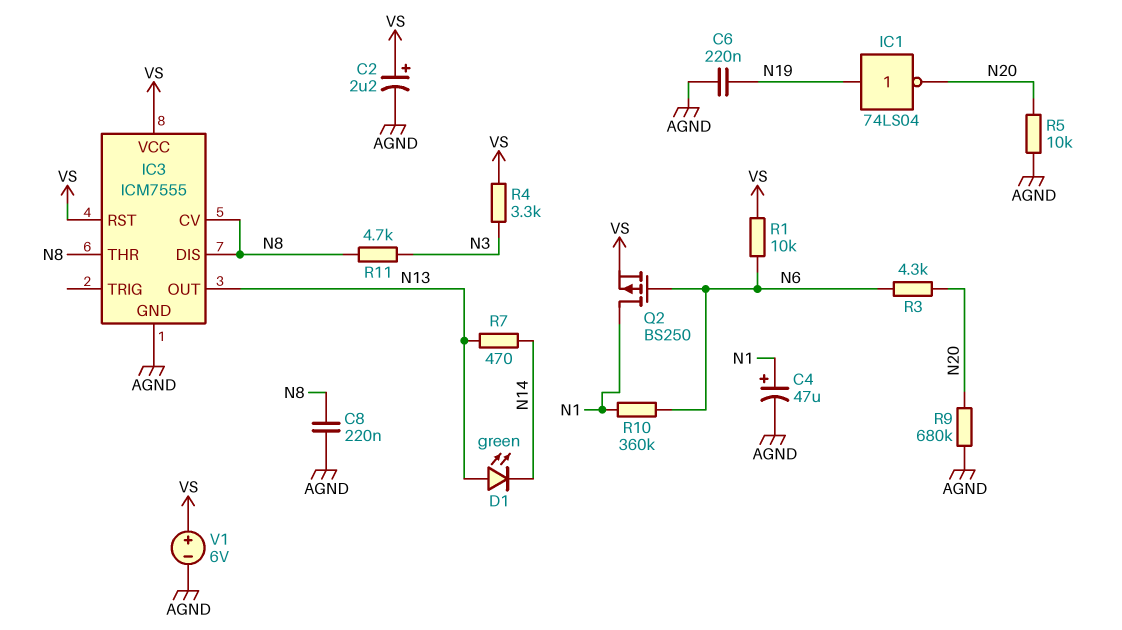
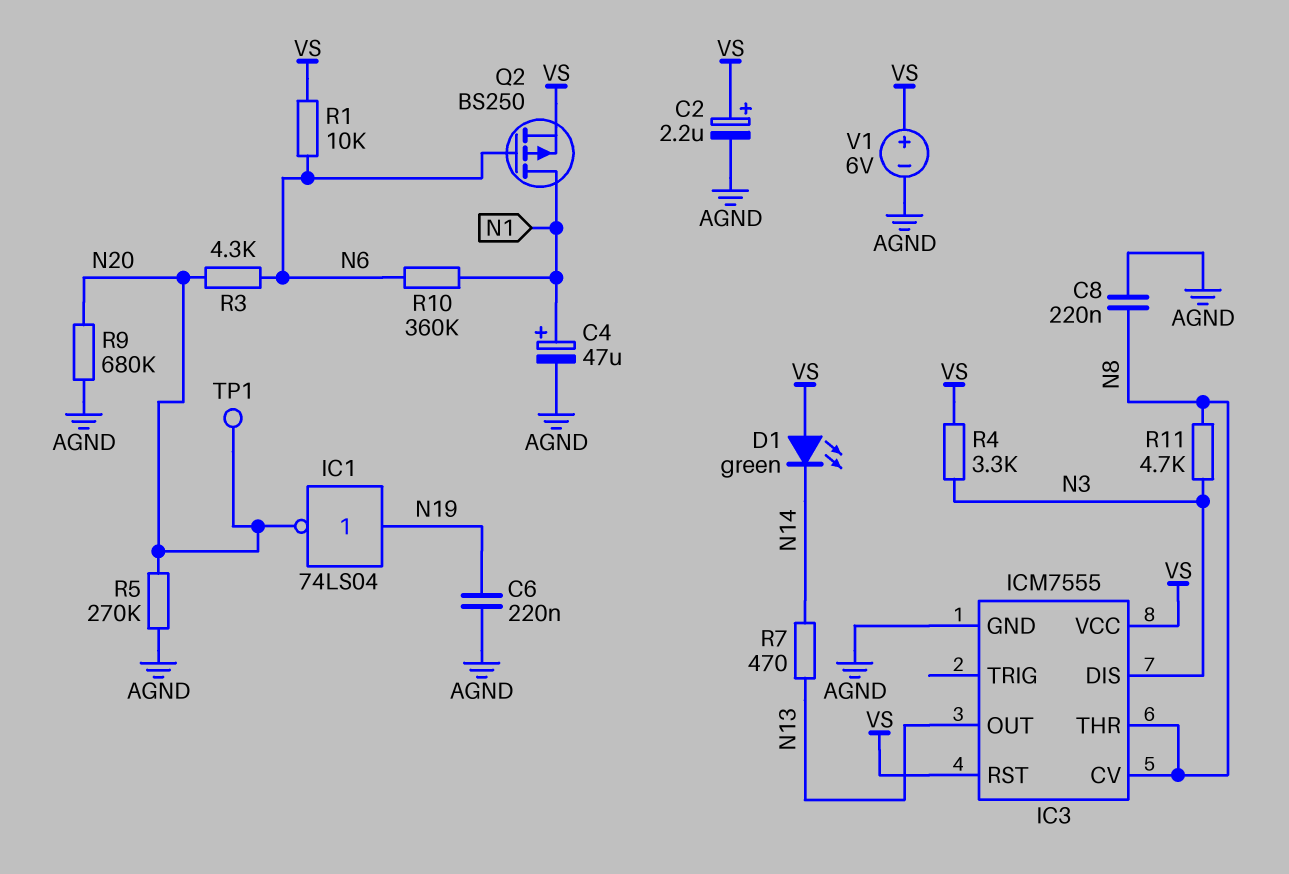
D1: LED green (A N13, K N14) -> LED green (A VS, K N14)
IC3 pin DIS: N8 -> N3
R5: 10k (AGND, N20) -> 270k (AGND, N20)
TP1: none -> test point (N20)

